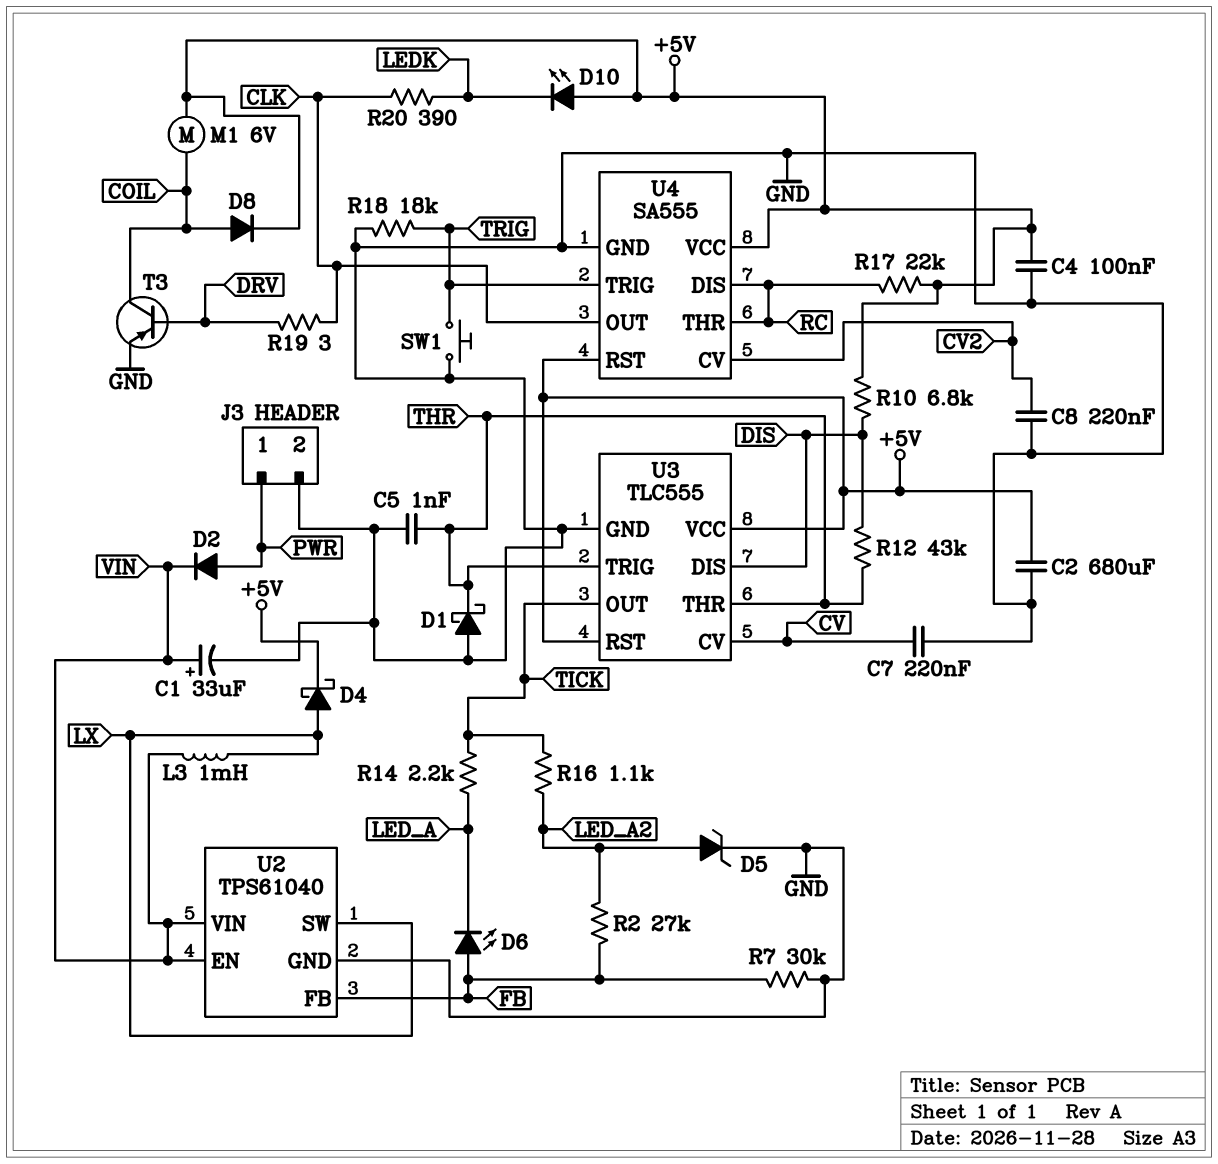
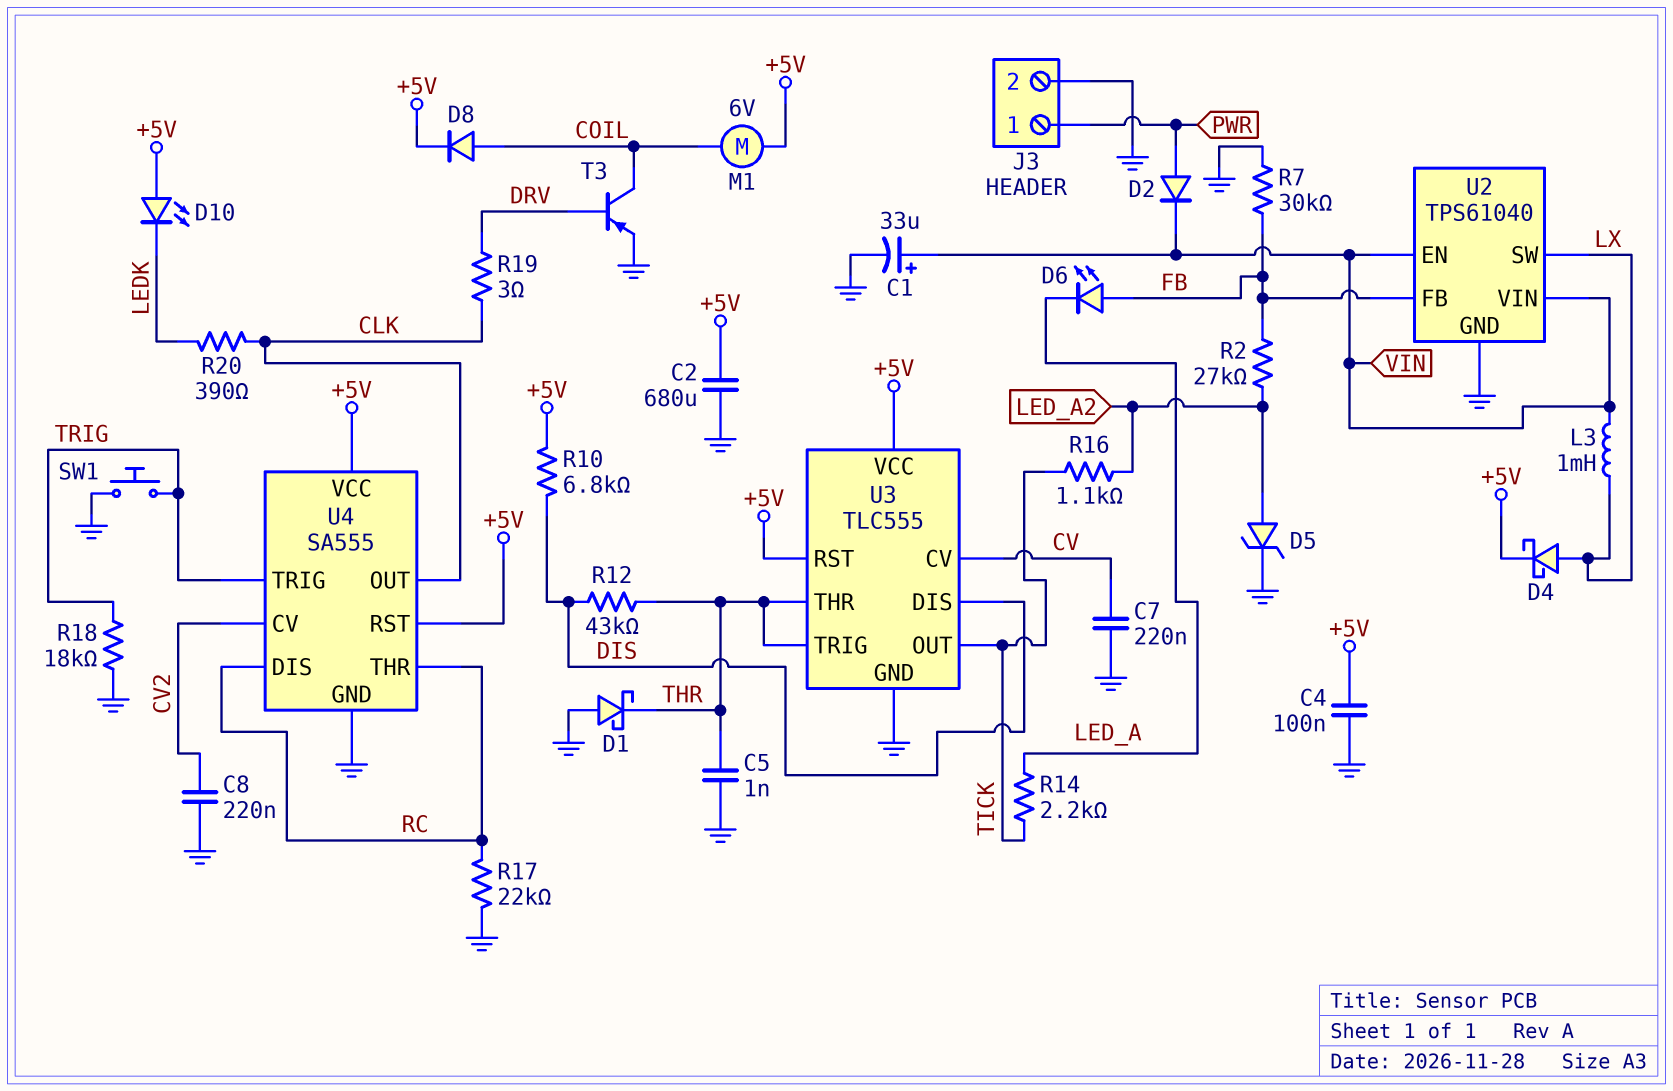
R17: 22k (+5V, RC) -> 22k (GND, RC)

